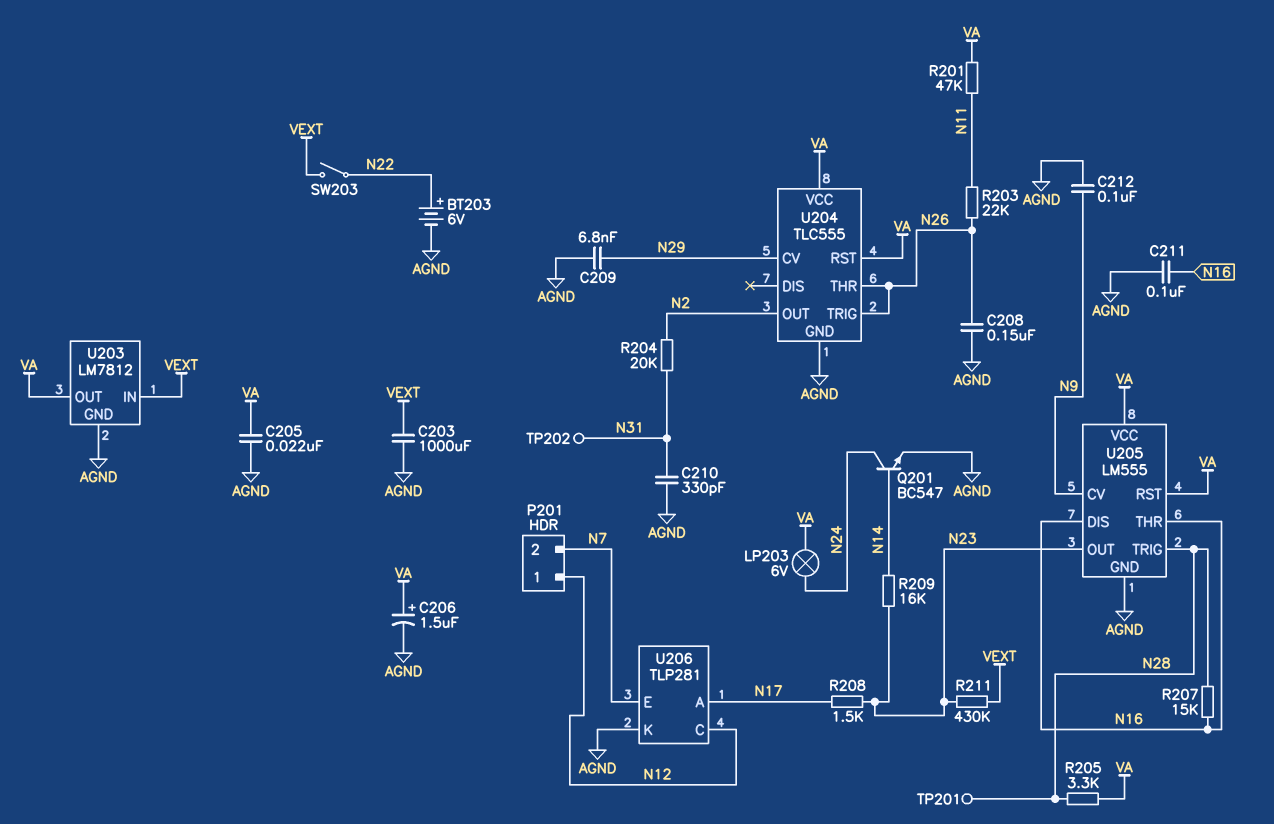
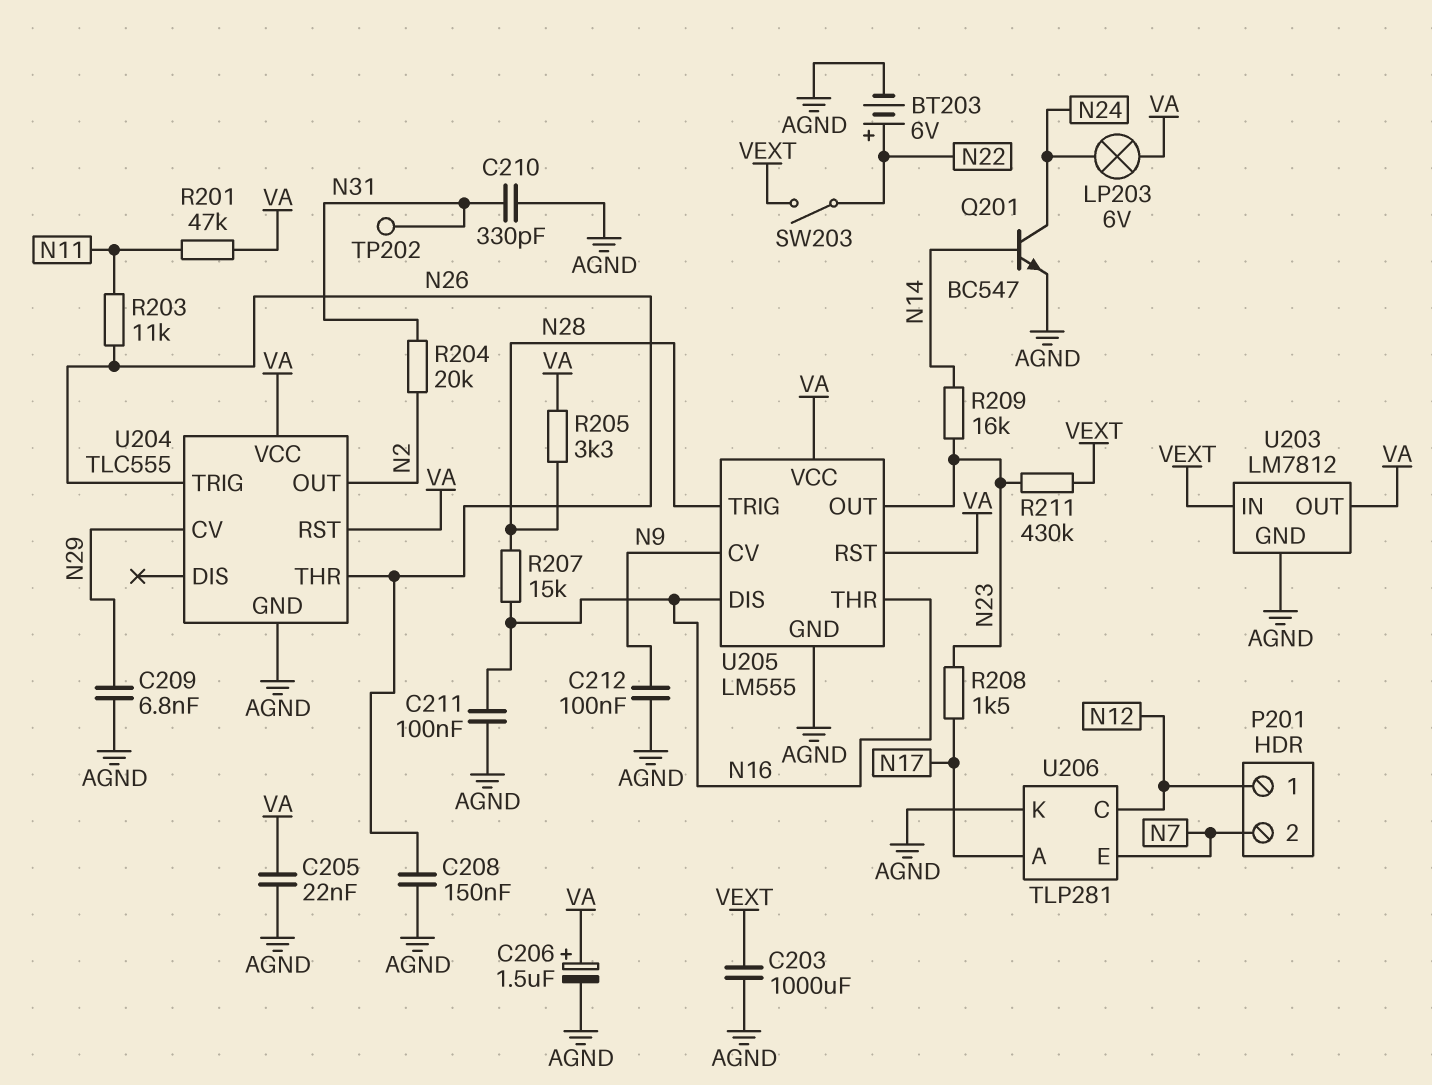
R203: 22k (N11, N26) -> 11k (N11, N26)
TP201: test point (N28) -> none

